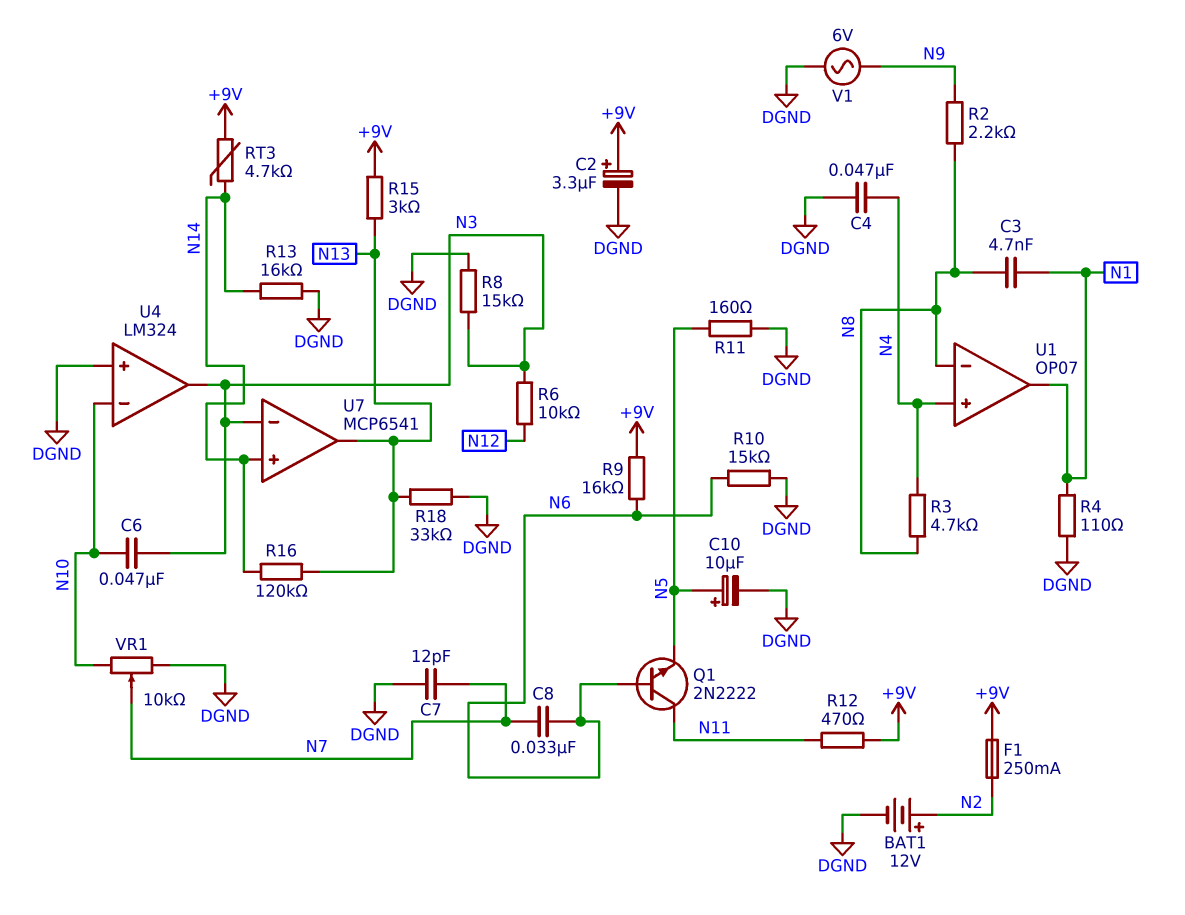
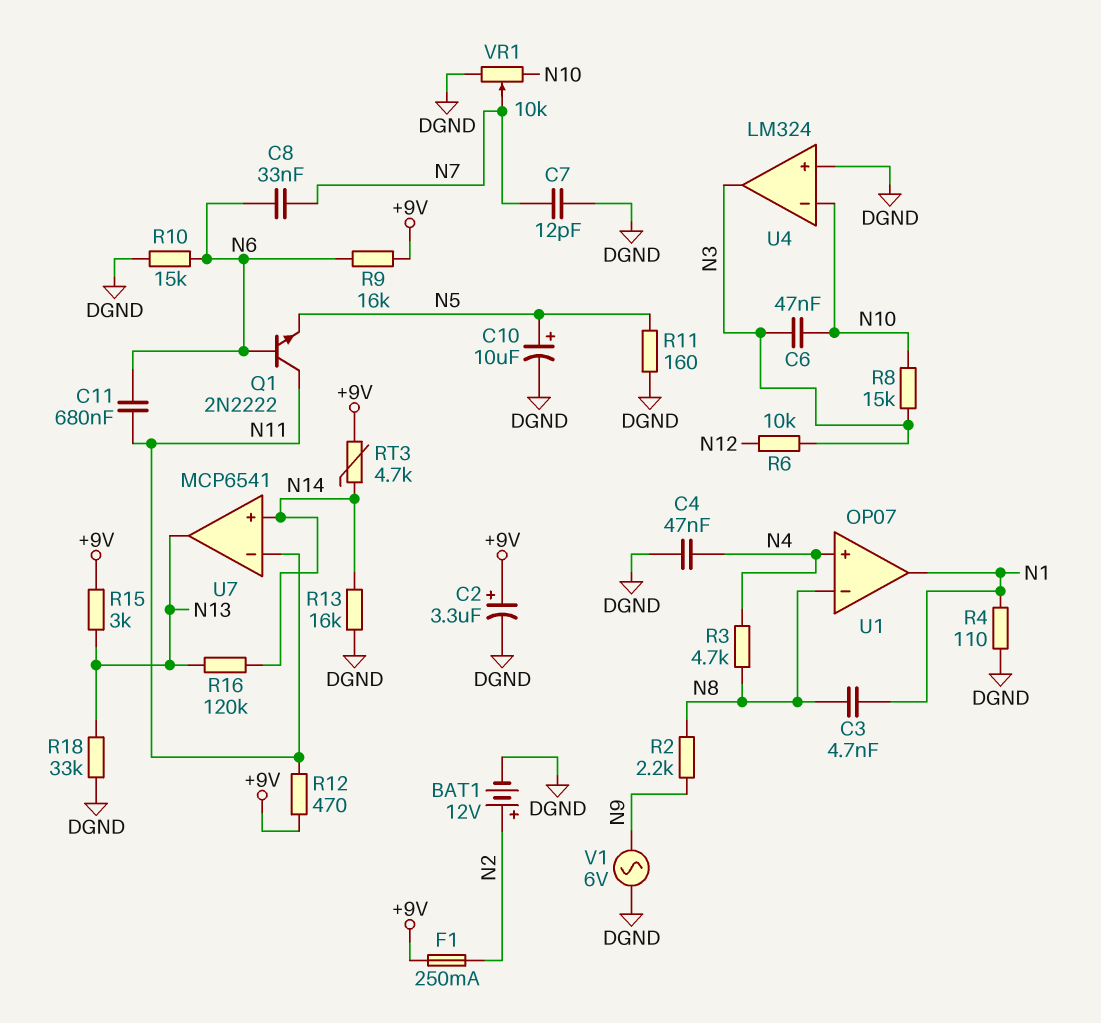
C11: none -> 680nF (N6, N11)
R8: 15k (DGND, N3) -> 15k (N3, N10)
U7 pin in-: N3 -> N11

